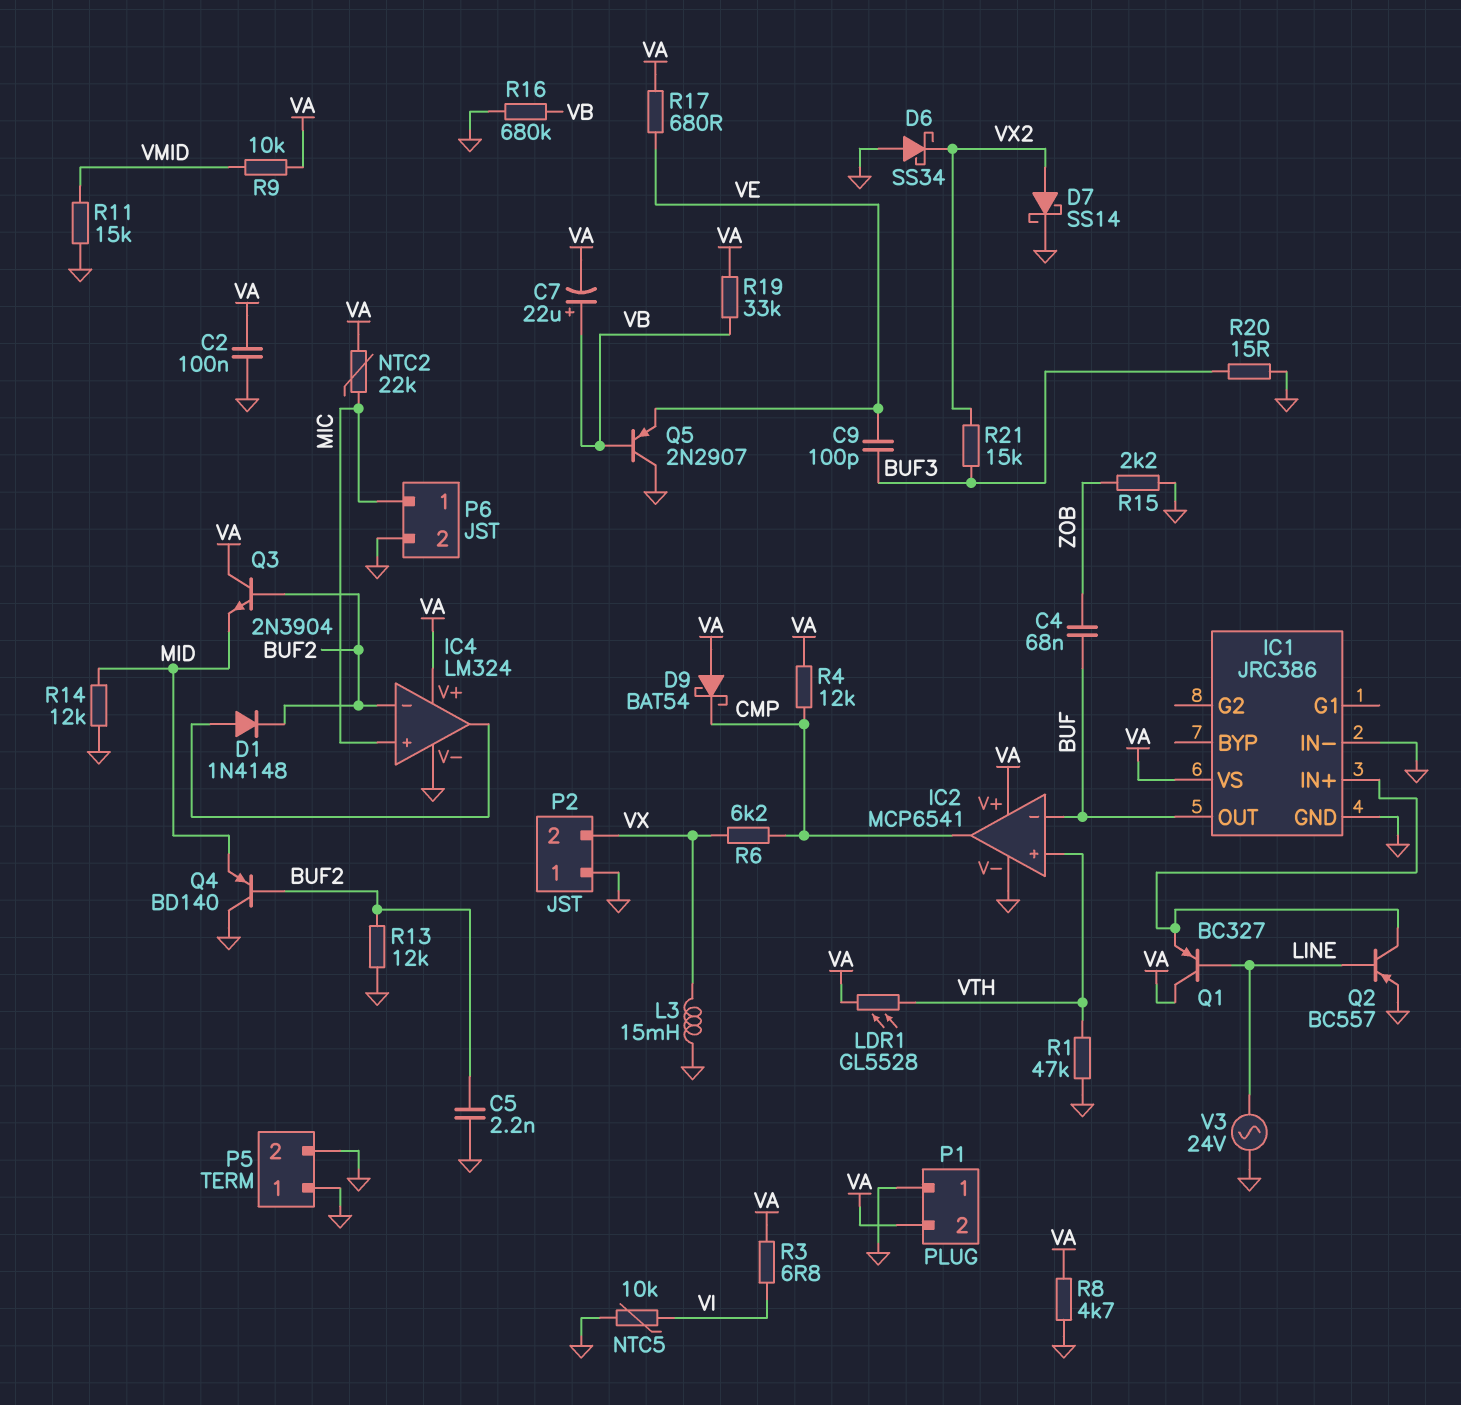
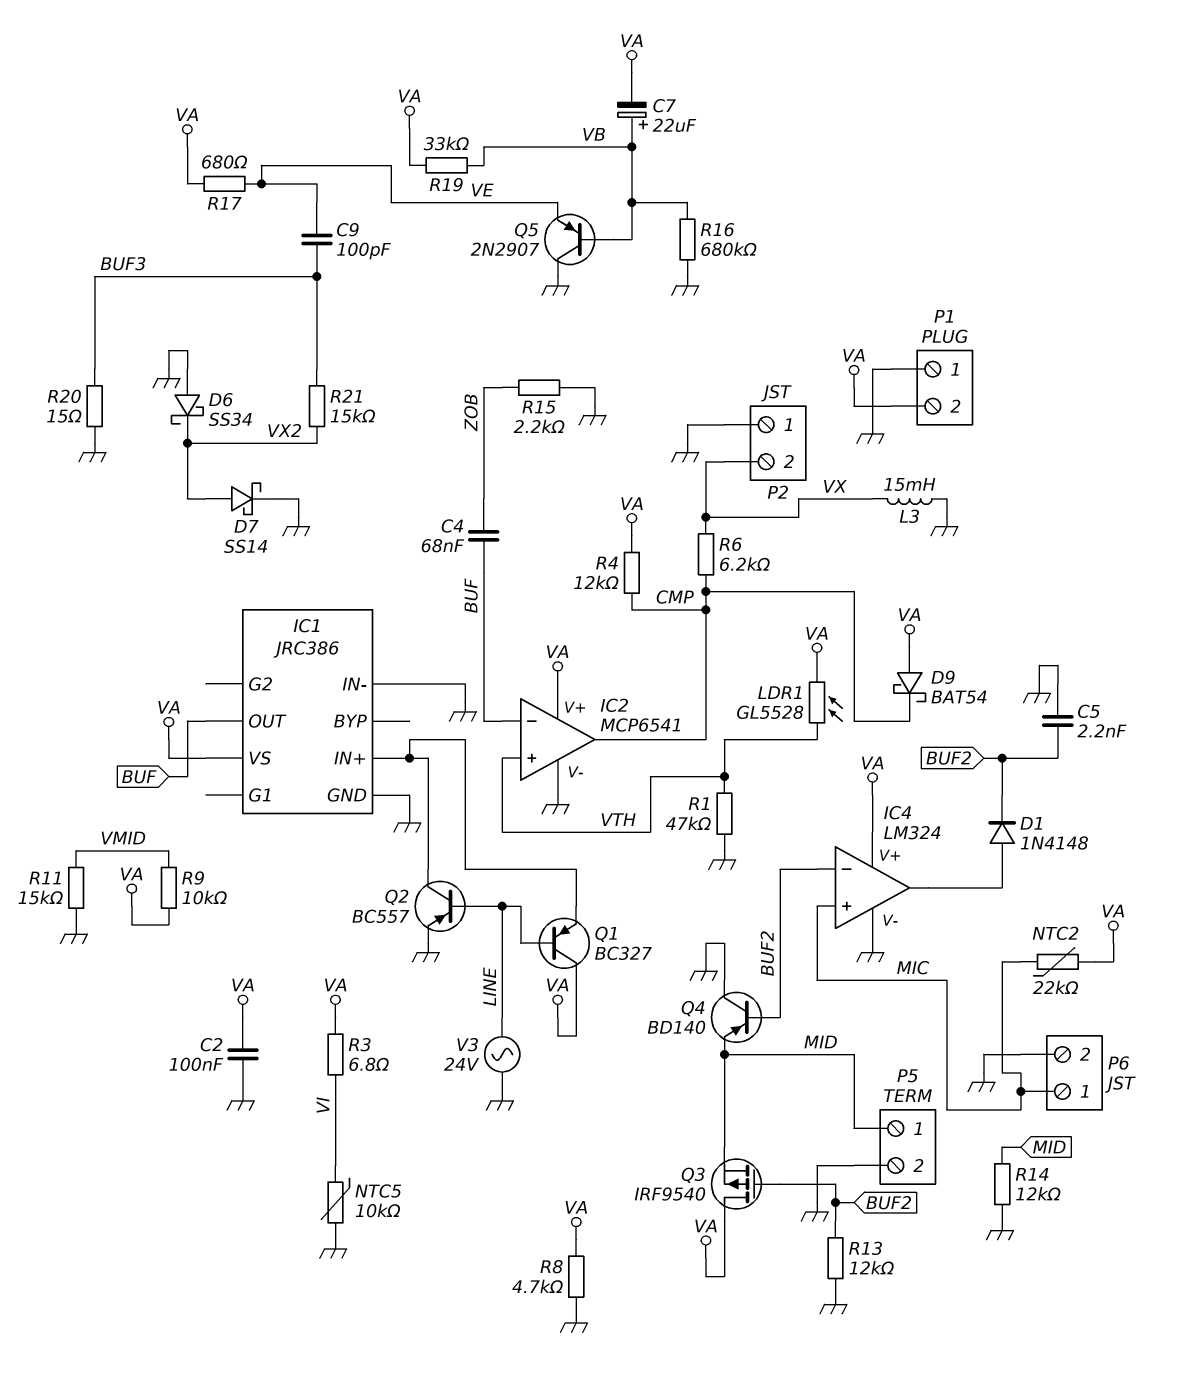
P5 pin 1: GND -> MID
Q3: NPN 2N3904 (B BUF2, C VA, E MID) -> PMOS IRF9540 (G BUF2, D VA, S MID)

